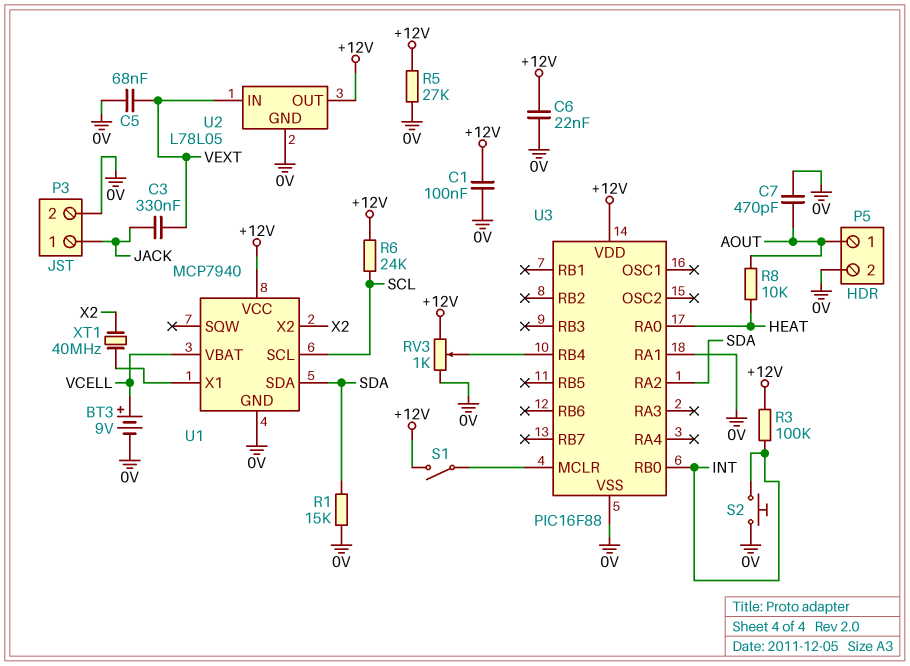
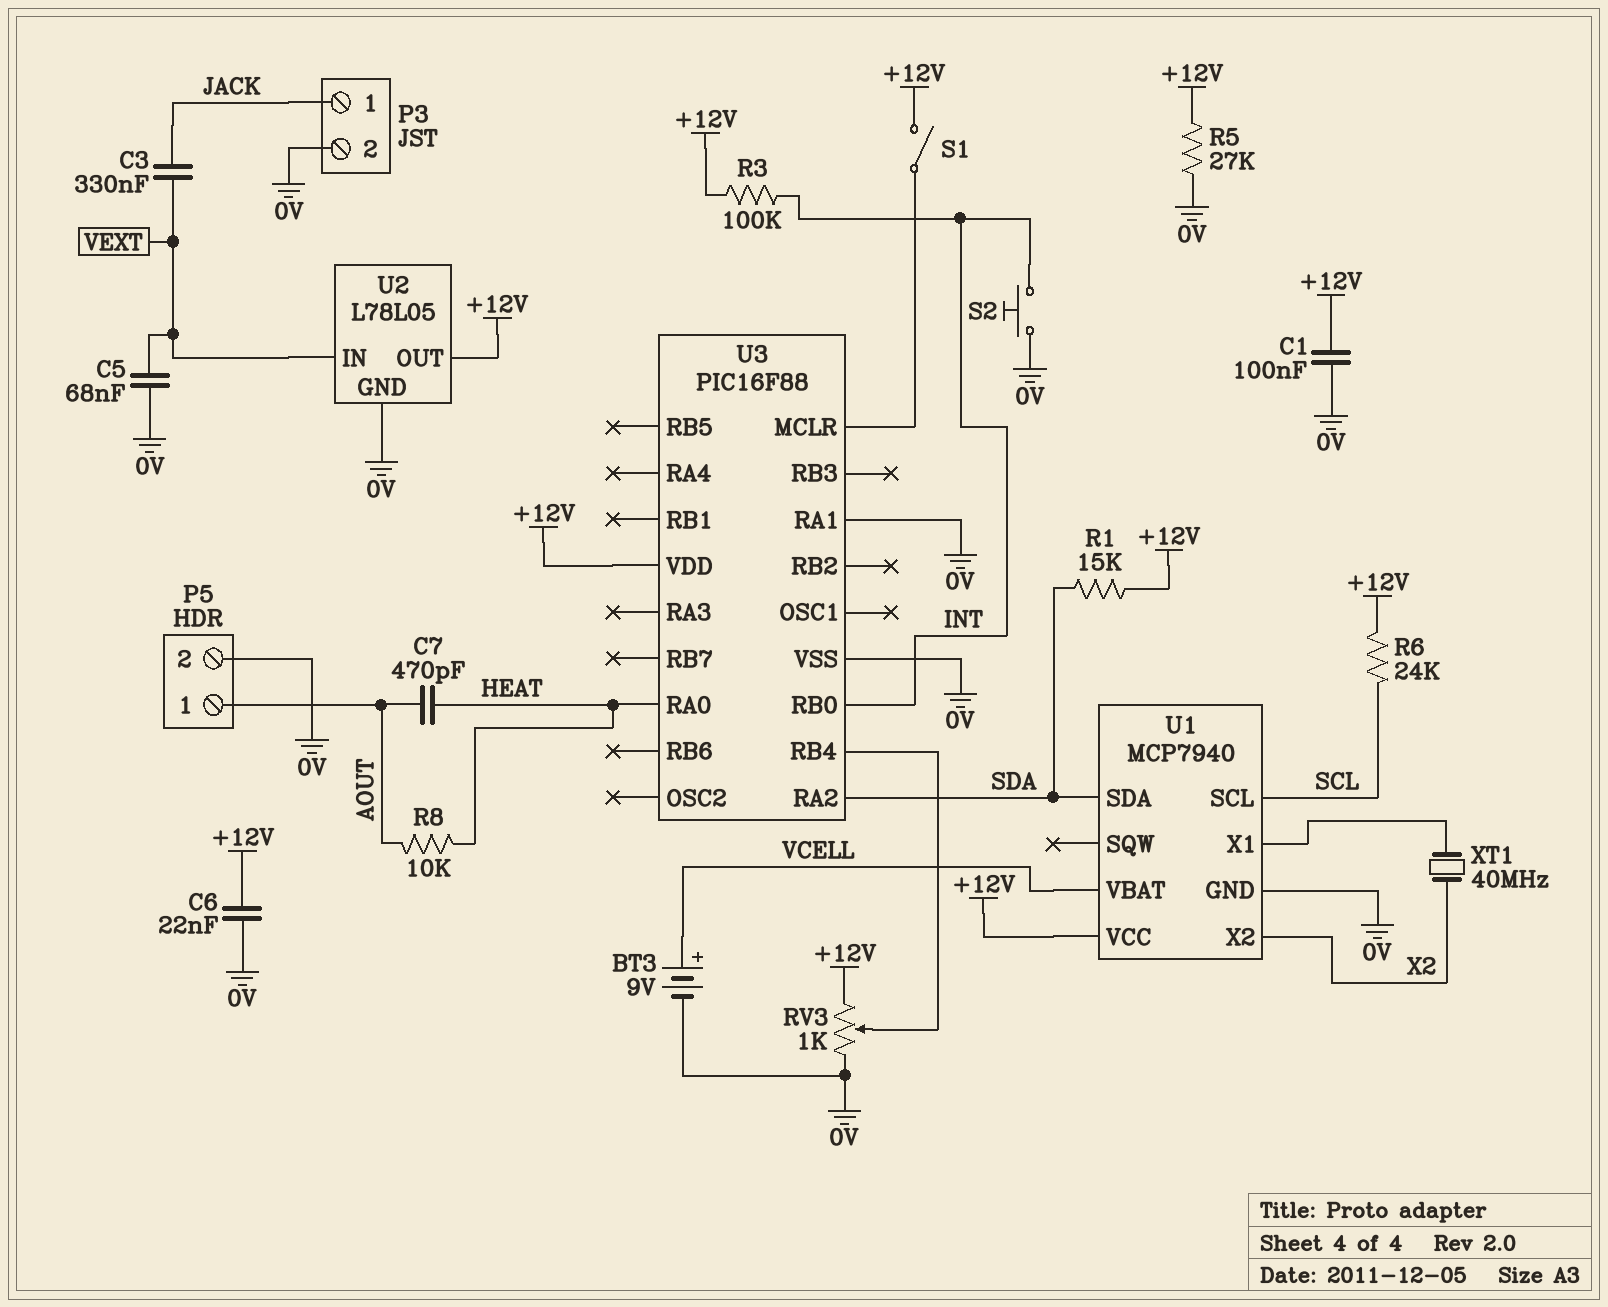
C7: 470pF (0V, AOUT) -> 470pF (AOUT, HEAT)
R1: 15k (0V, SDA) -> 15k (+12V, SDA)

